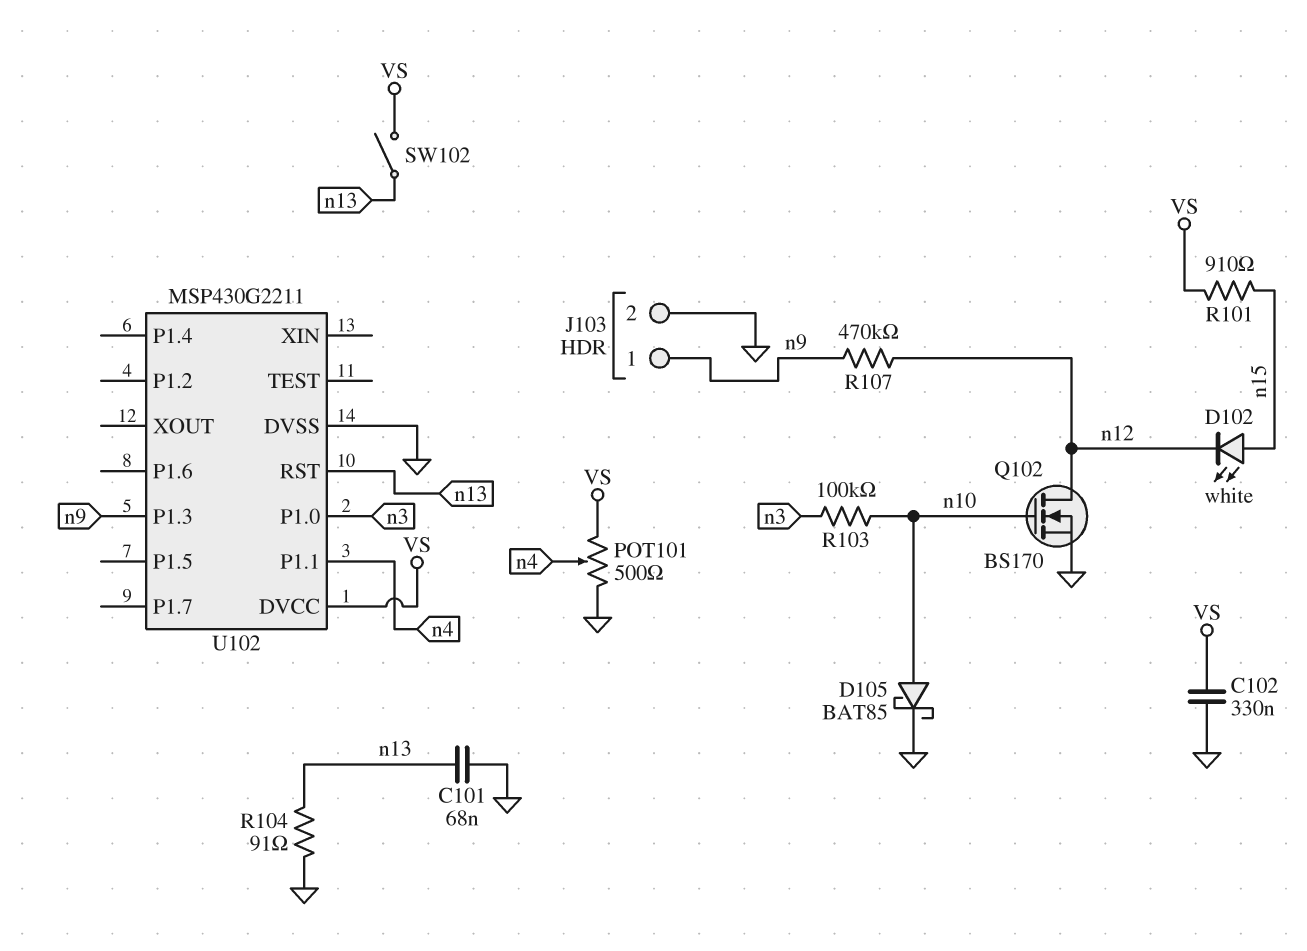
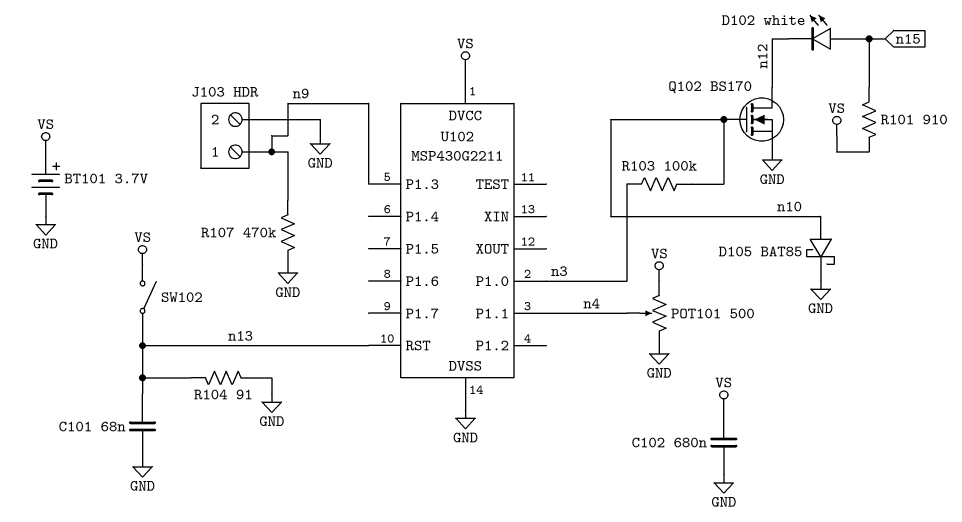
BT101: none -> 3.7V (plus VS, minus GND)
C102: 330nF (GND, VS) -> 680nF (GND, VS)
R107: 470k (n9, n12) -> 470k (GND, n9)

